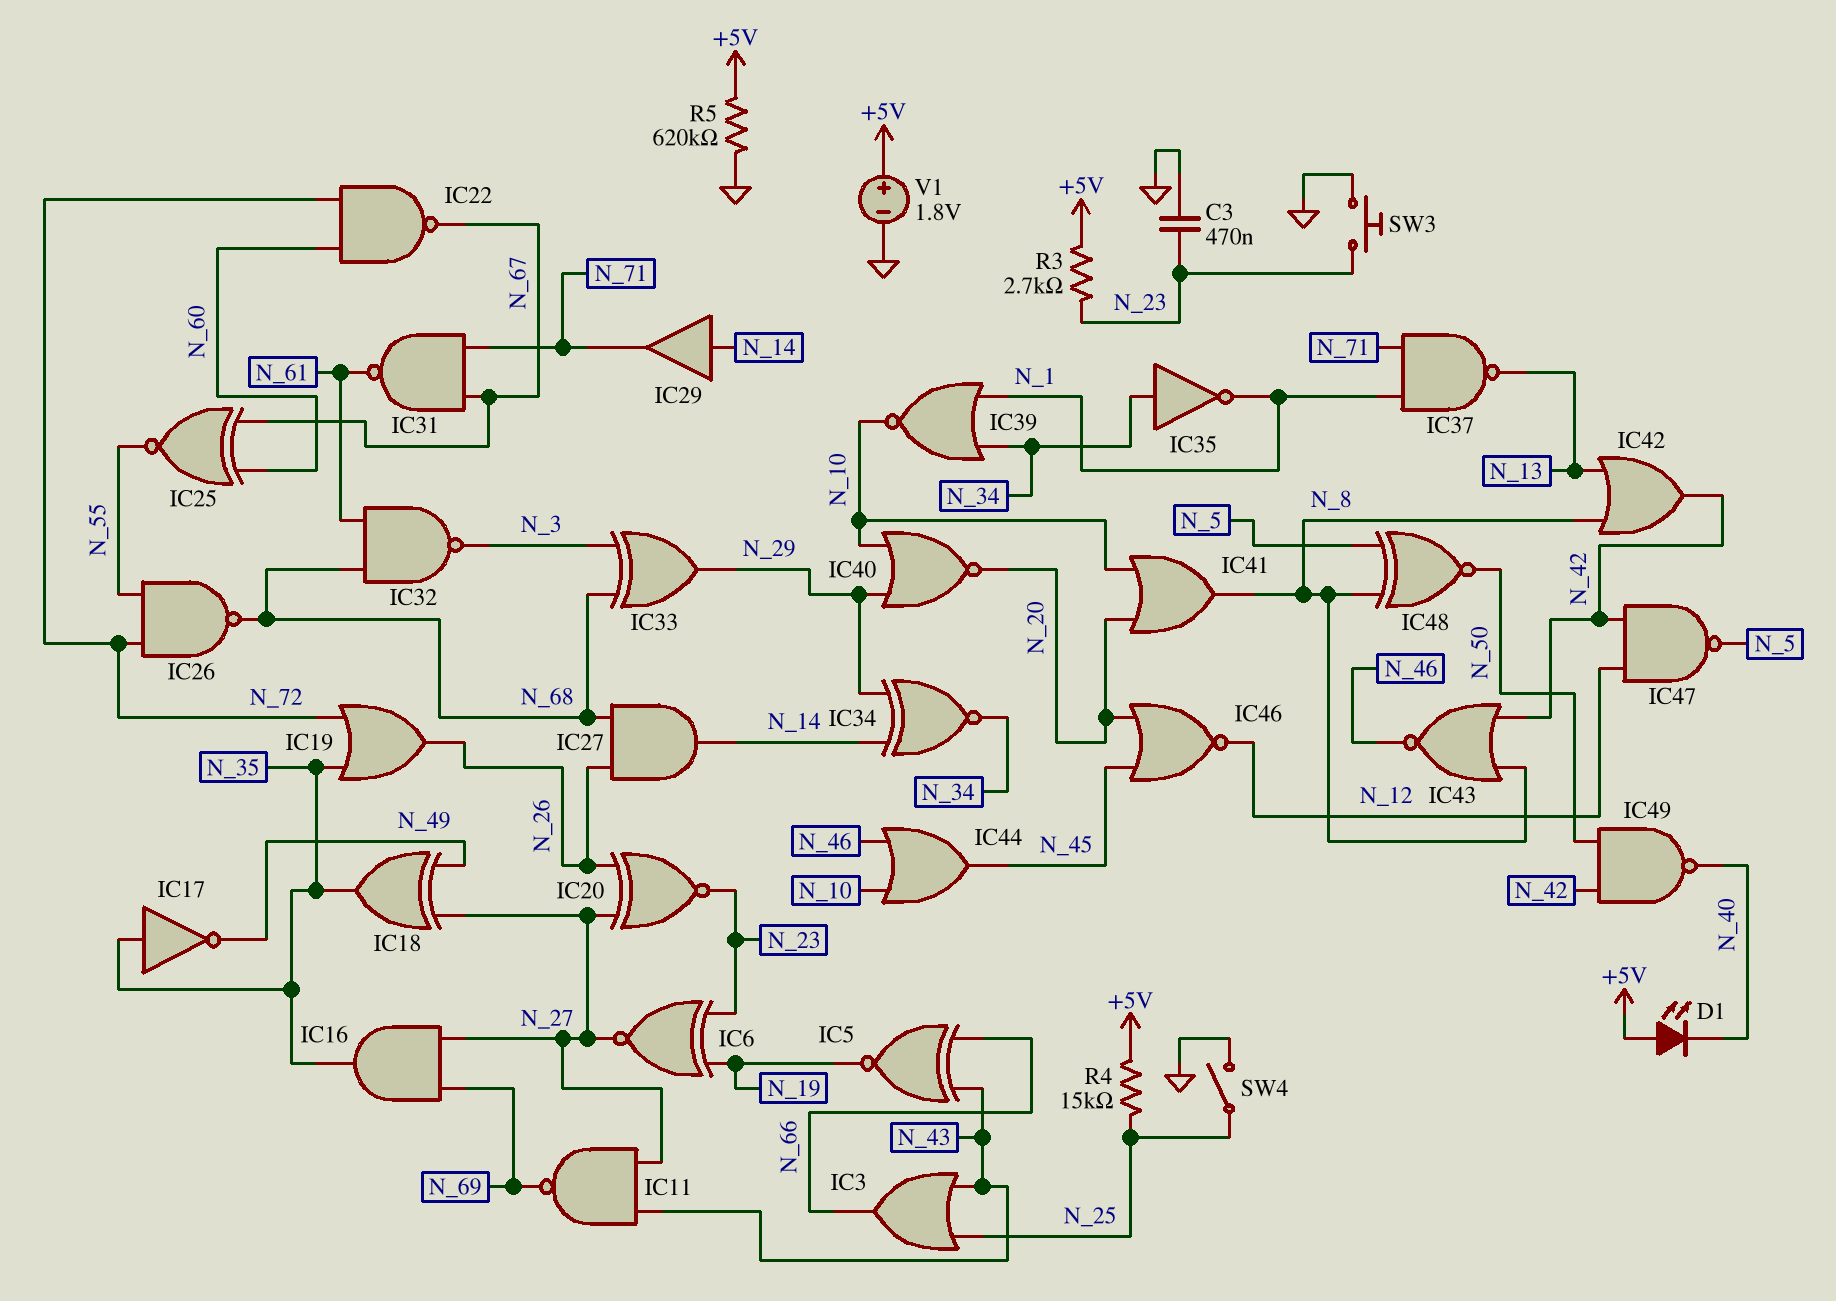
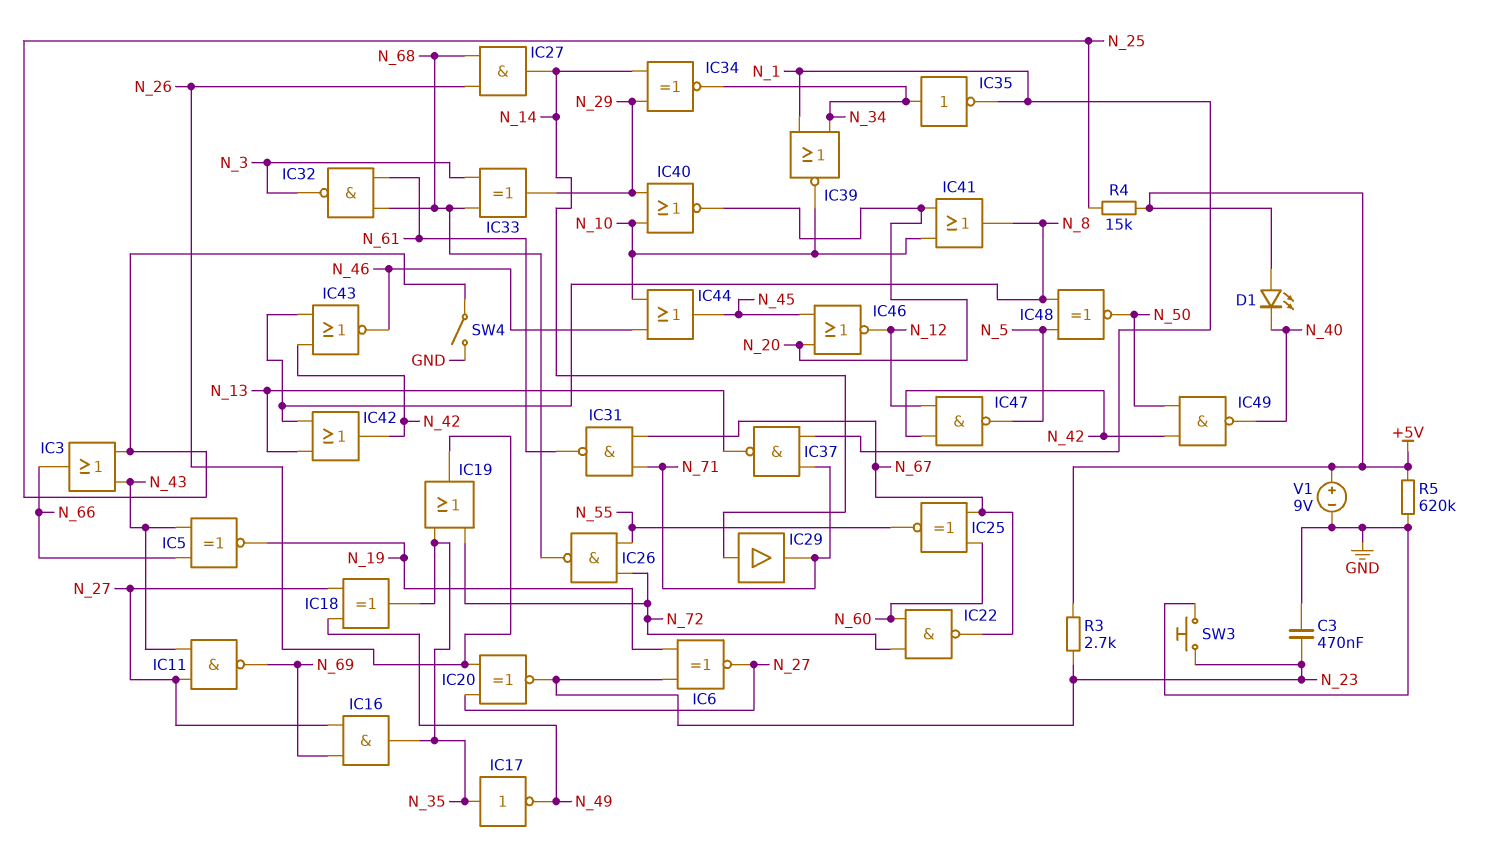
V1: 1.8V (plus +5V, minus GND) -> 9V (plus +5V, minus GND)

